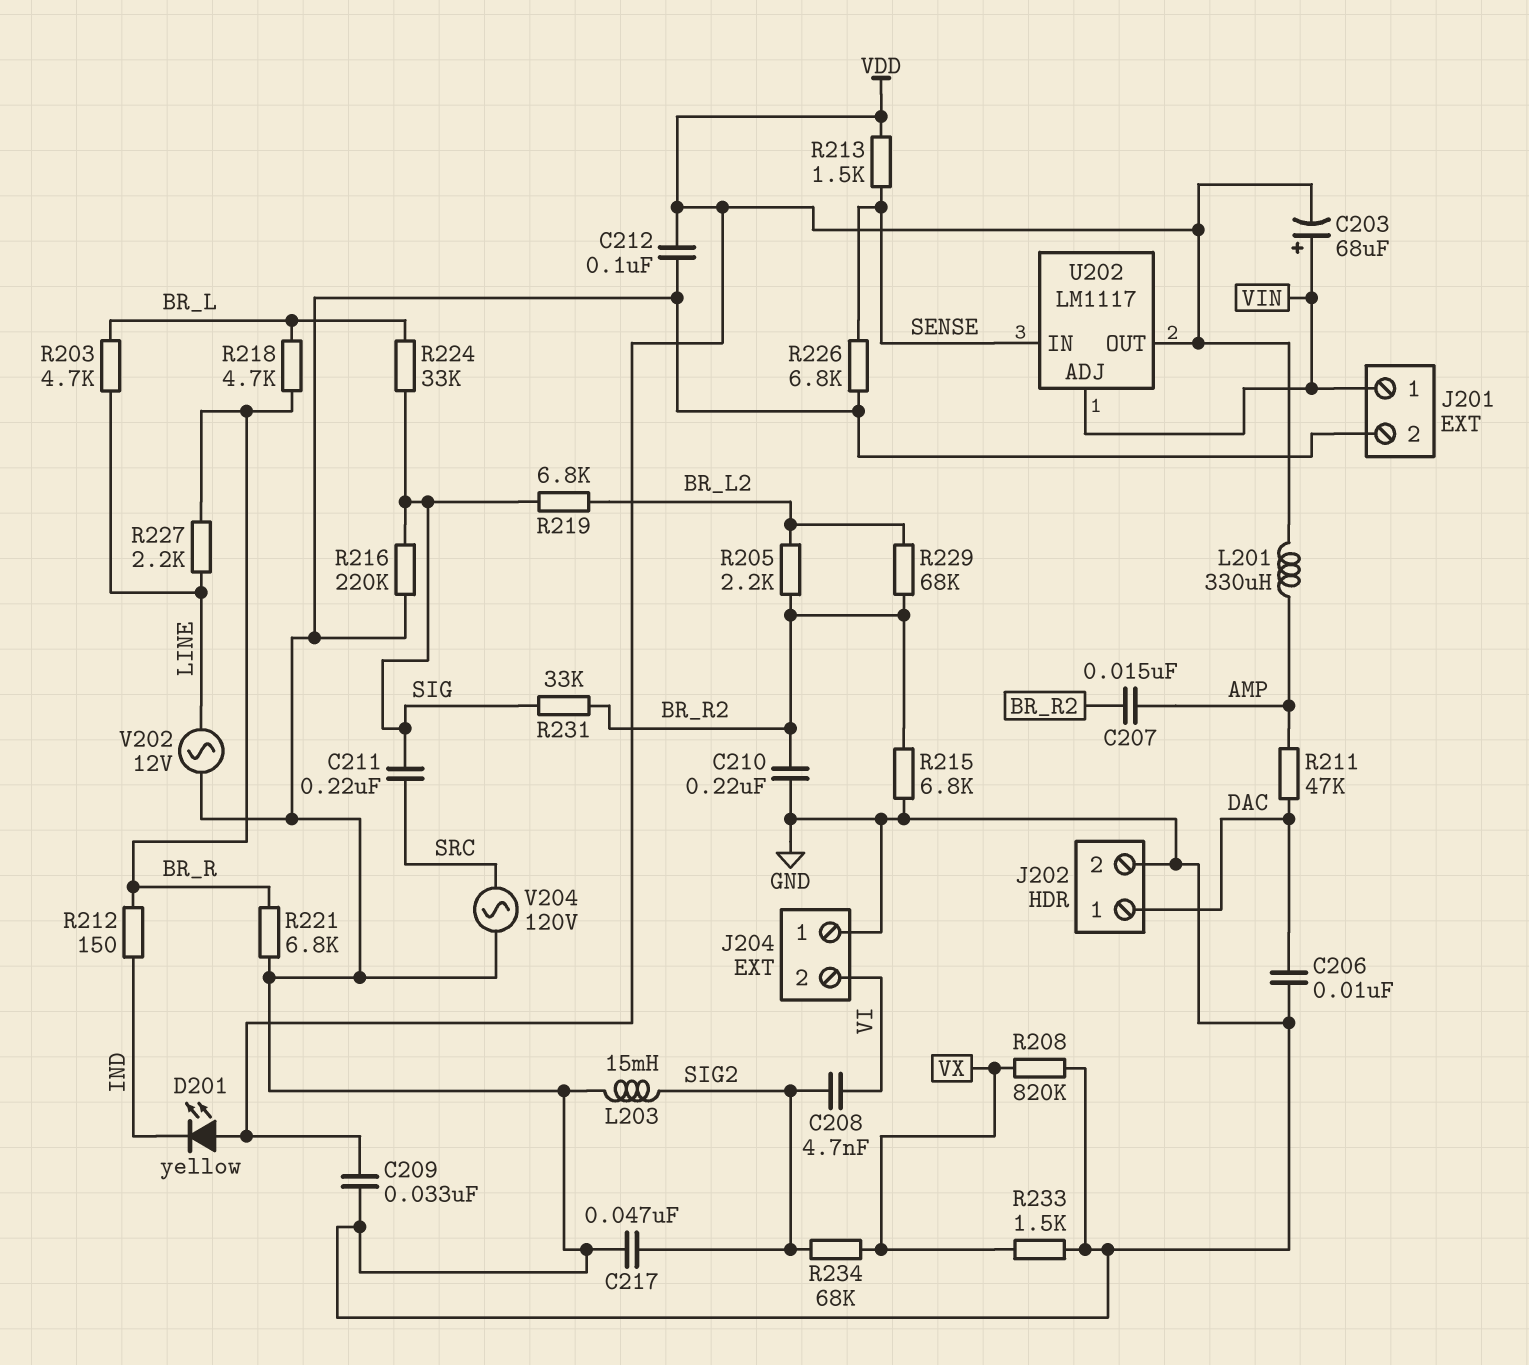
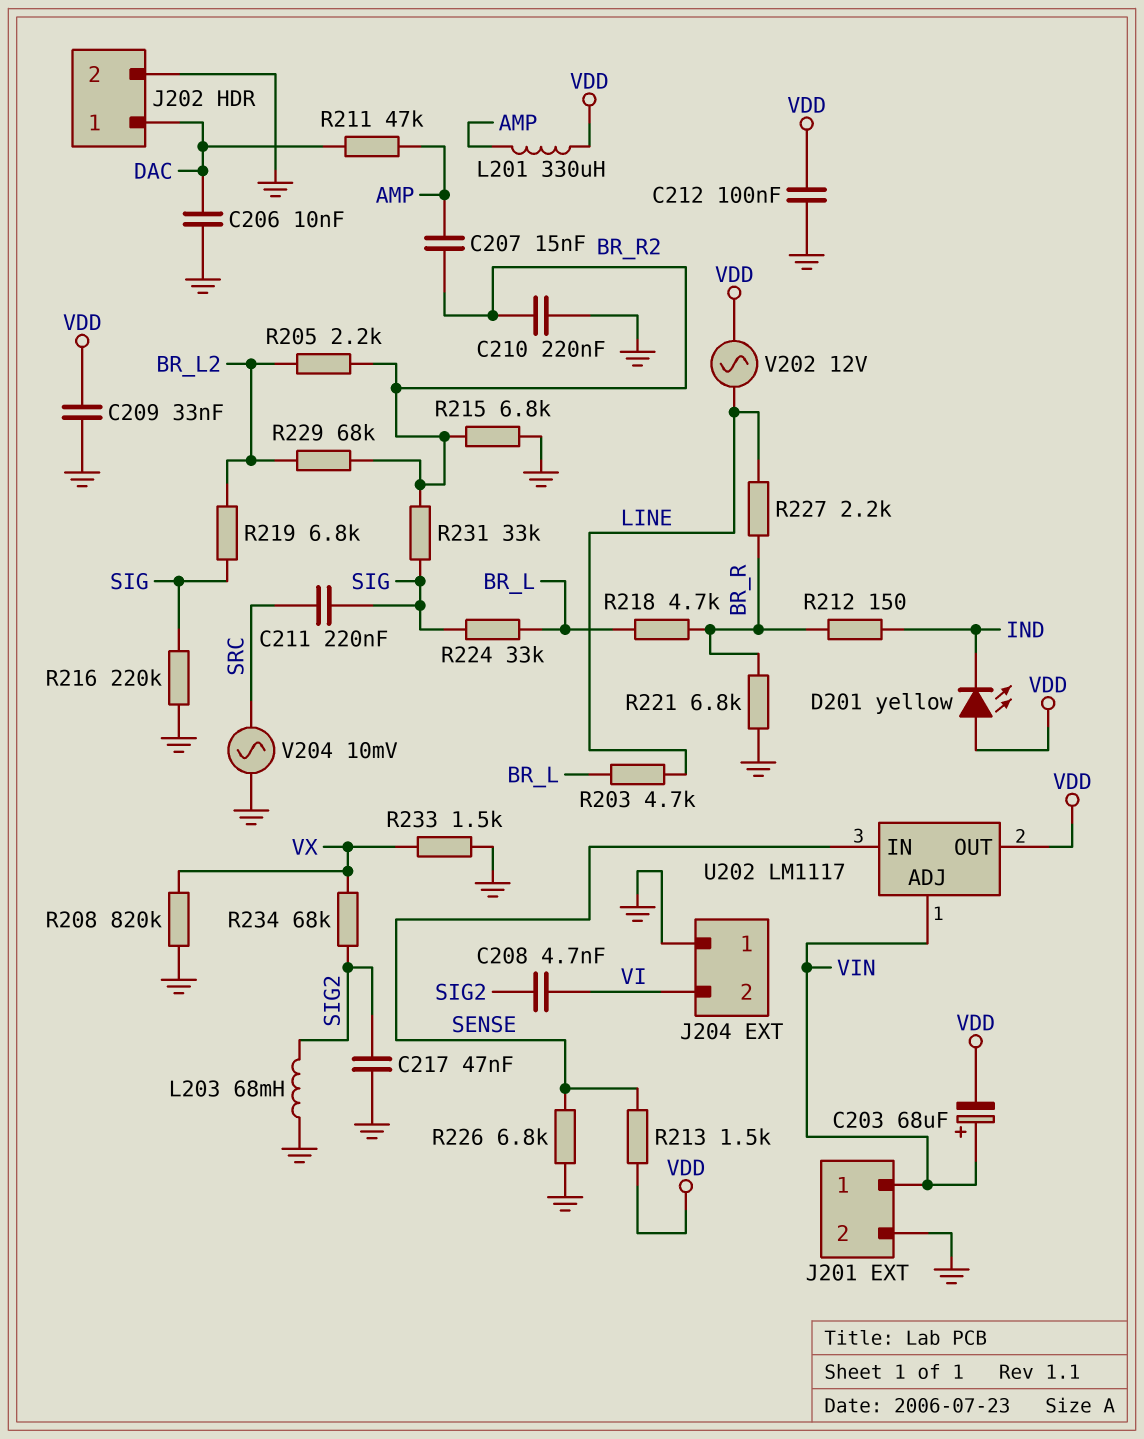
L203: 15mH (GND, SIG2) -> 68mH (GND, SIG2)
V202: AC 12V (GND, LINE) -> AC 12V (LINE, VDD)
V204: AC 120V (GND, SRC) -> AC 10mV (GND, SRC)

